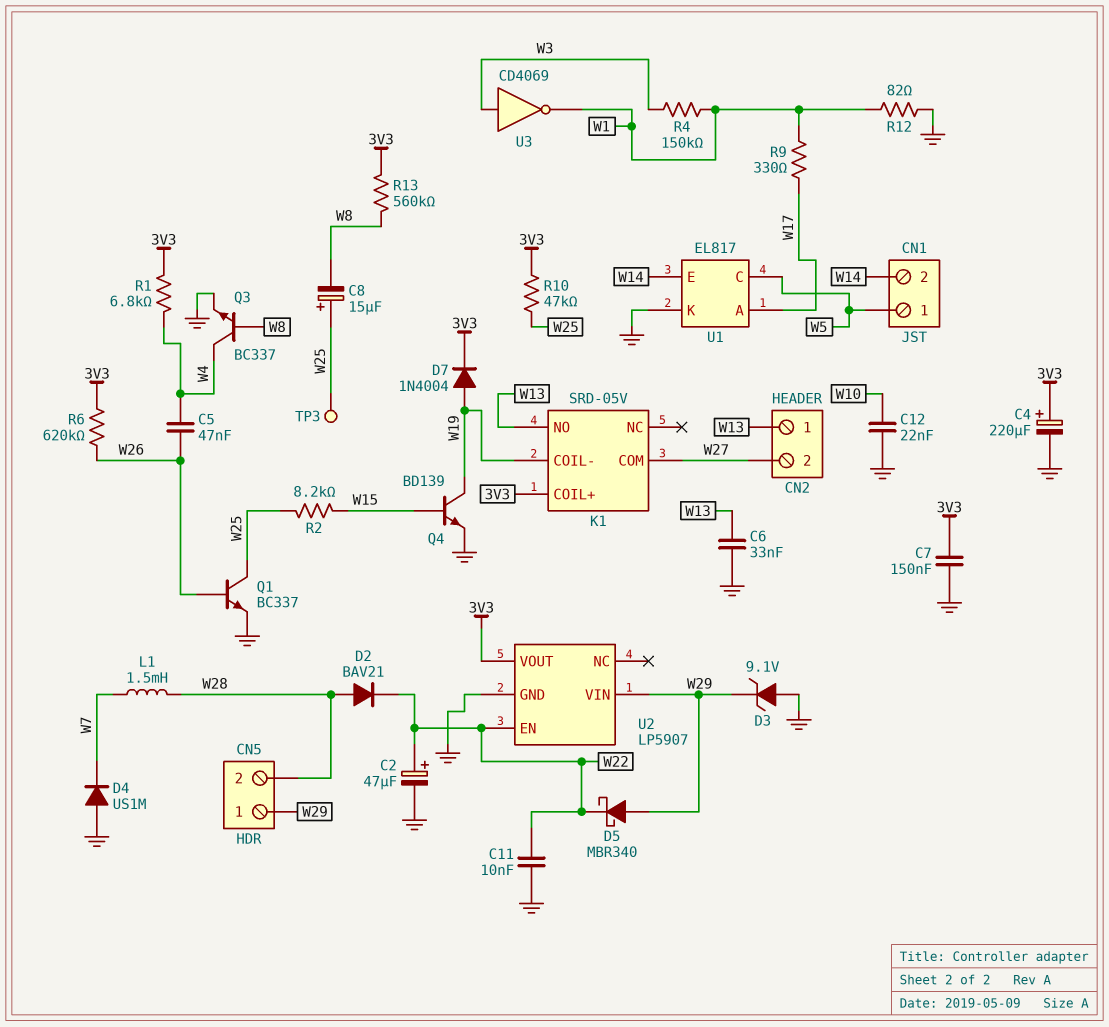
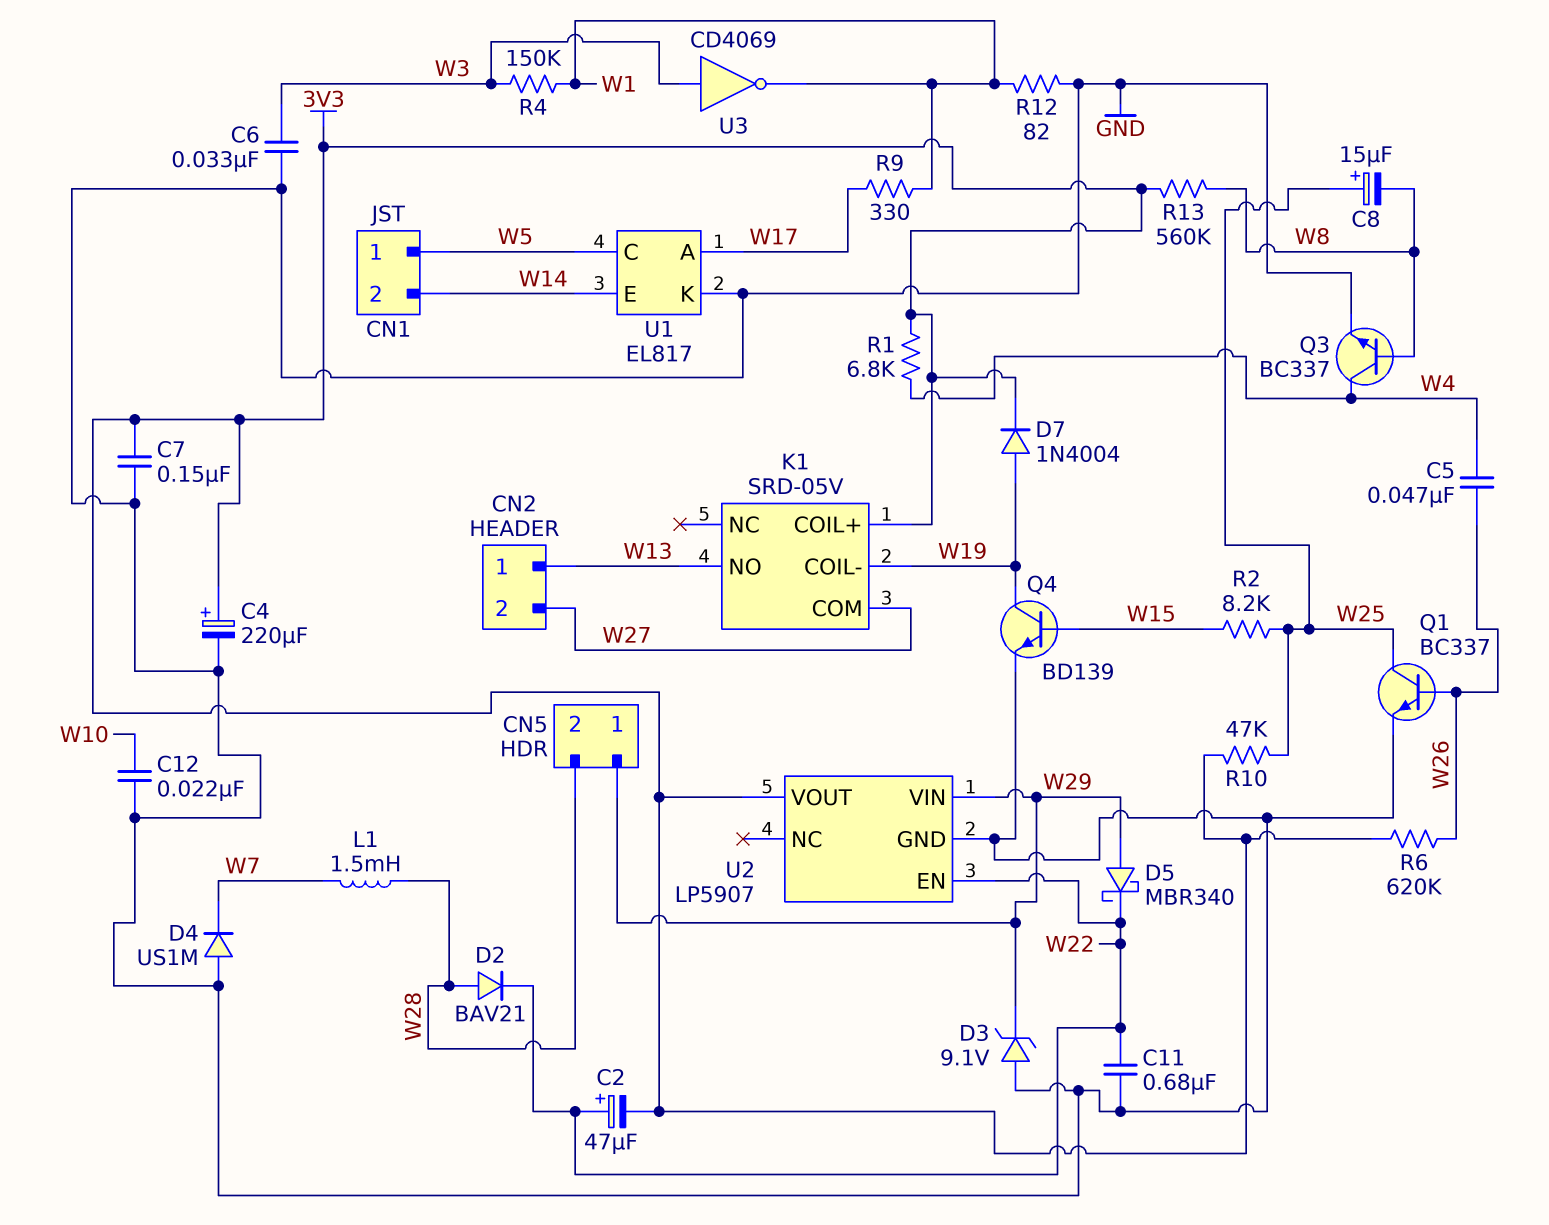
C2: 47uF (plus W22, minus GND) -> 47uF (plus W22, minus 3V3)
C6: 33nF (GND, W13) -> 33nF (GND, W3)
C11: 10nF (GND, W22) -> 680nF (GND, W22)
TP3: test point (W25) -> none

